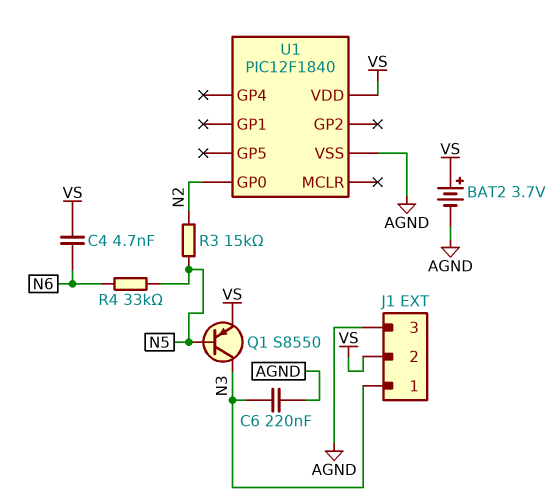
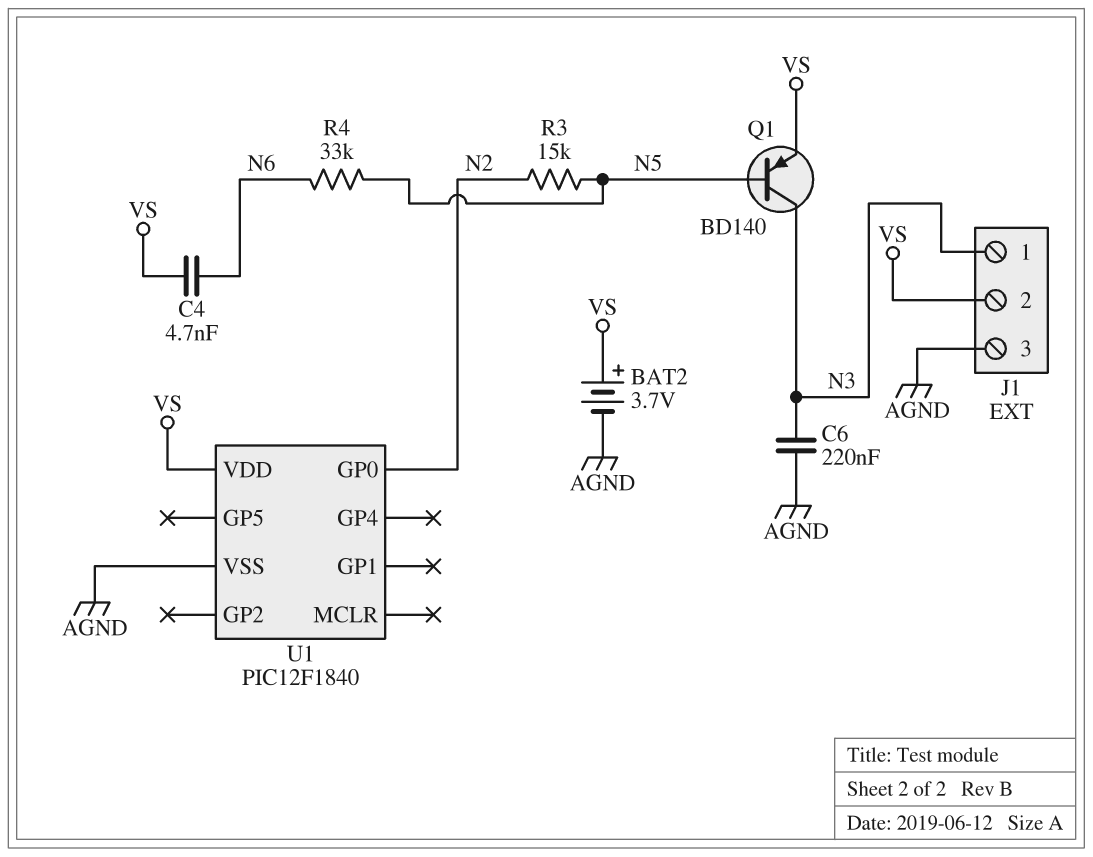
Q1: PNP S8550 (B N5, C N3, E VS) -> PNP BD140 (B N5, C N3, E VS)

